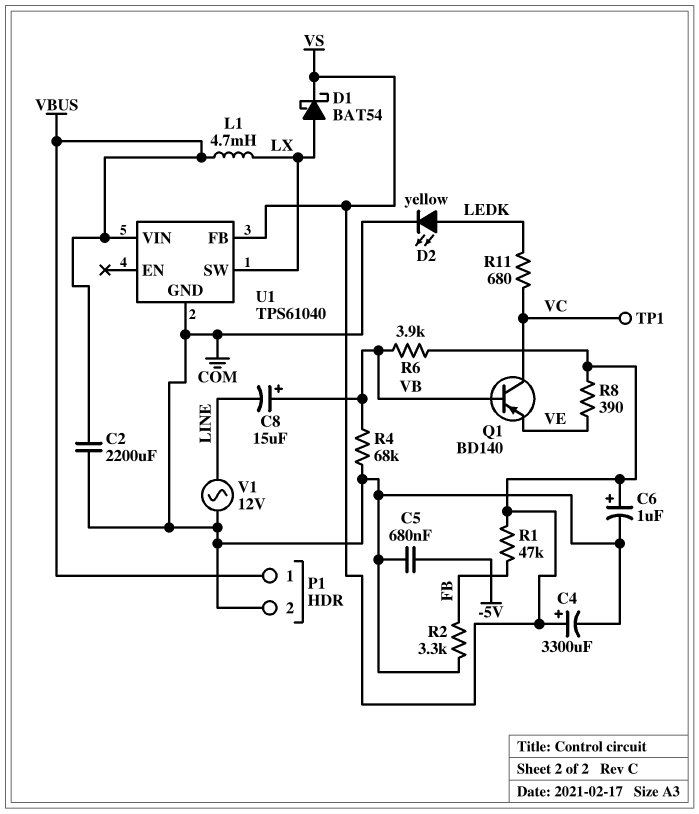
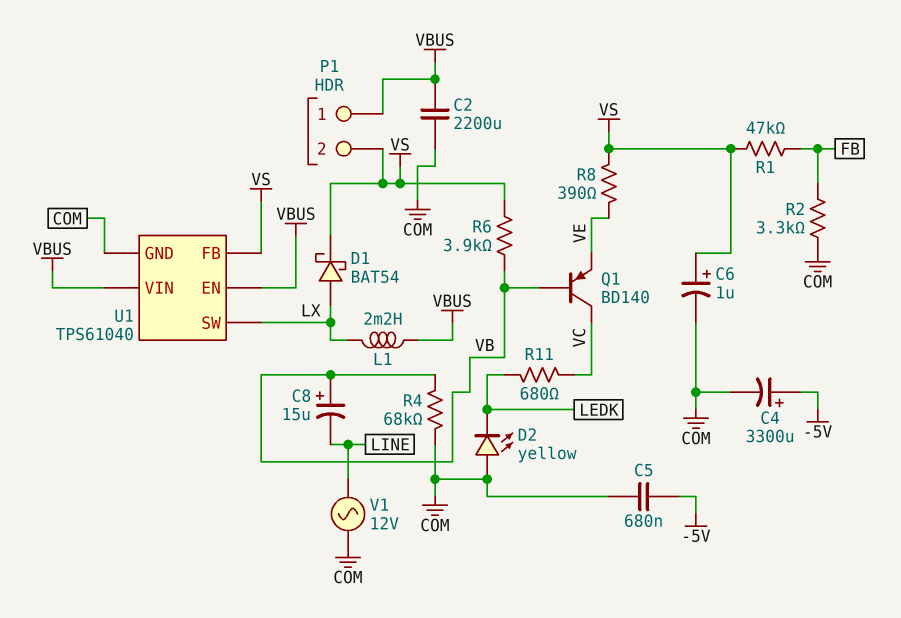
C4: 3300uF (plus VS, minus COM) -> 3300uF (plus -5V, minus COM)
D2: LED yellow (A LEDK, K COM) -> LED yellow (A COM, K LEDK)
L1: 4.7mH (LX, VBUS) -> 2.2mH (LX, VBUS)
P1 pin 2: COM -> VS
TP1: test point (VC) -> none
U1 pin EN: none -> VBUS

